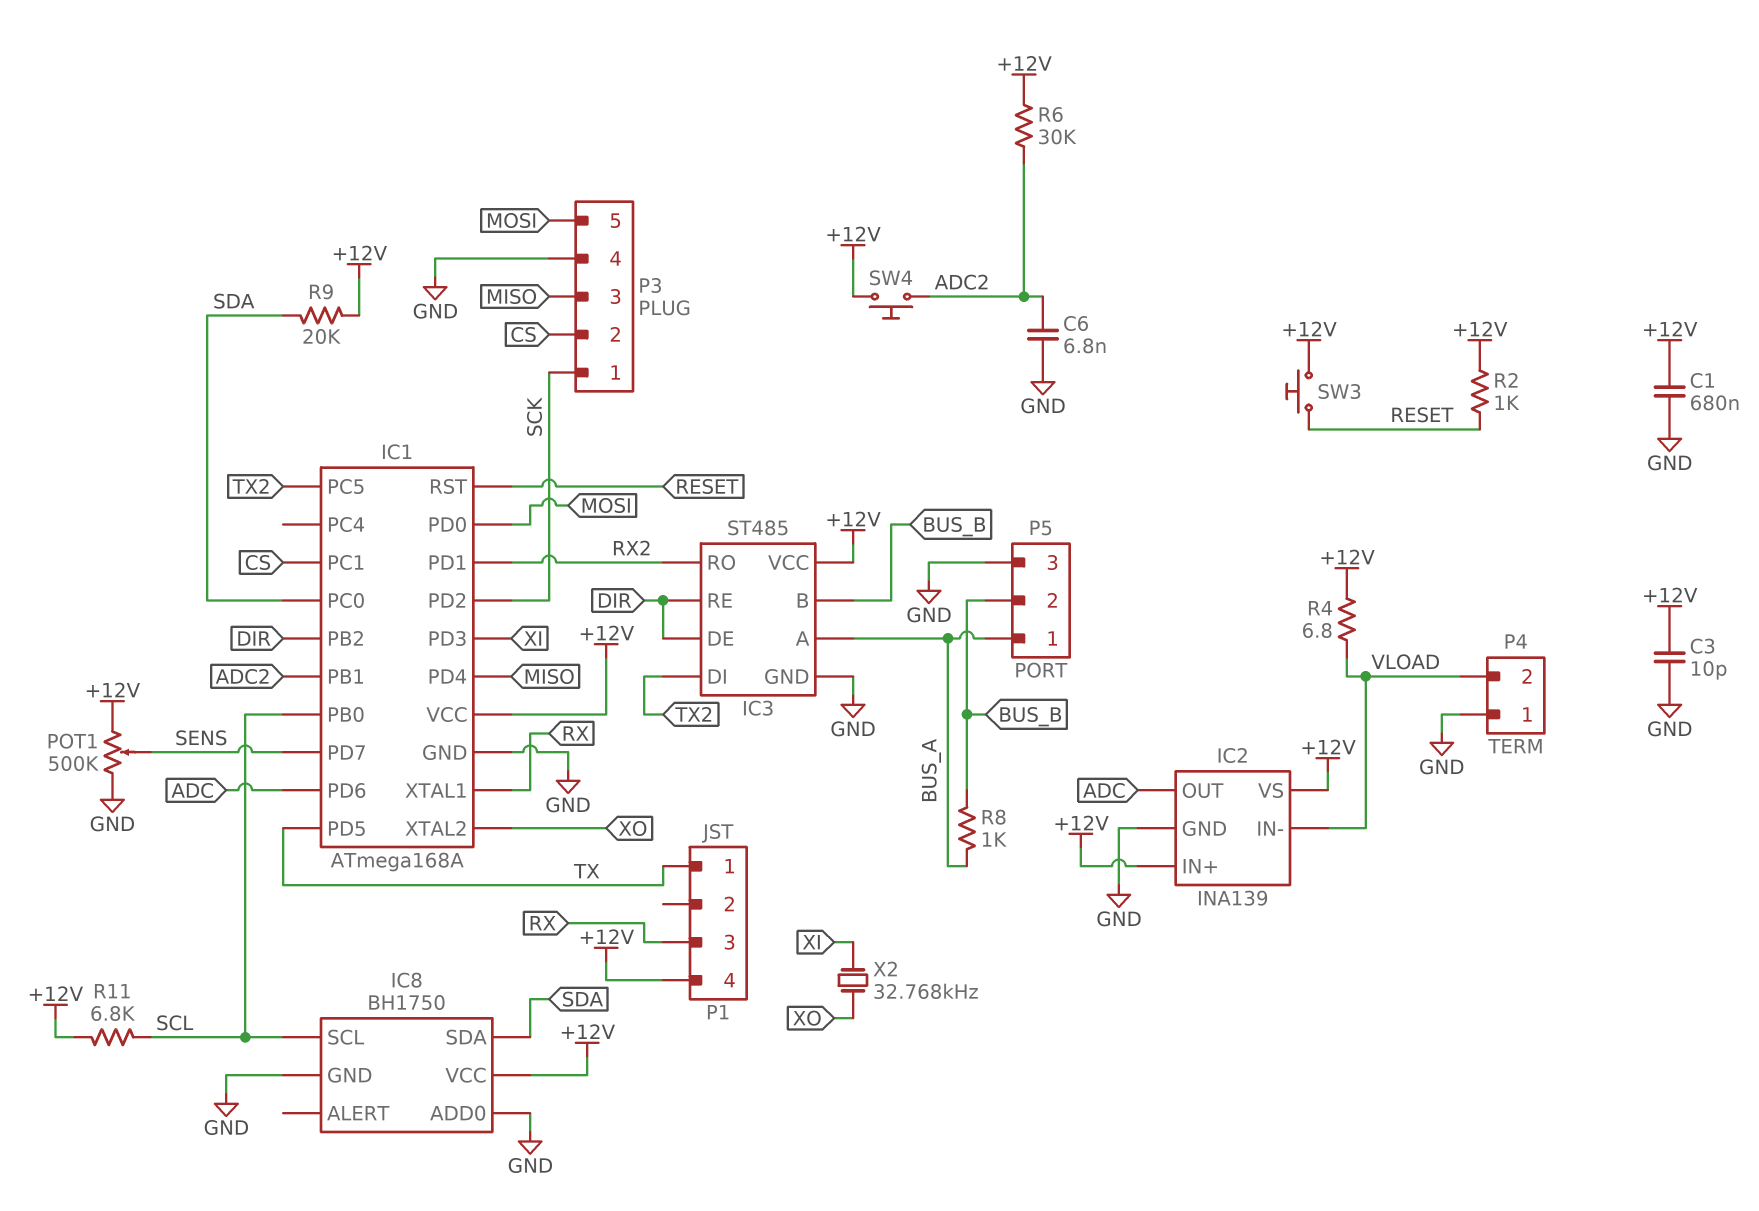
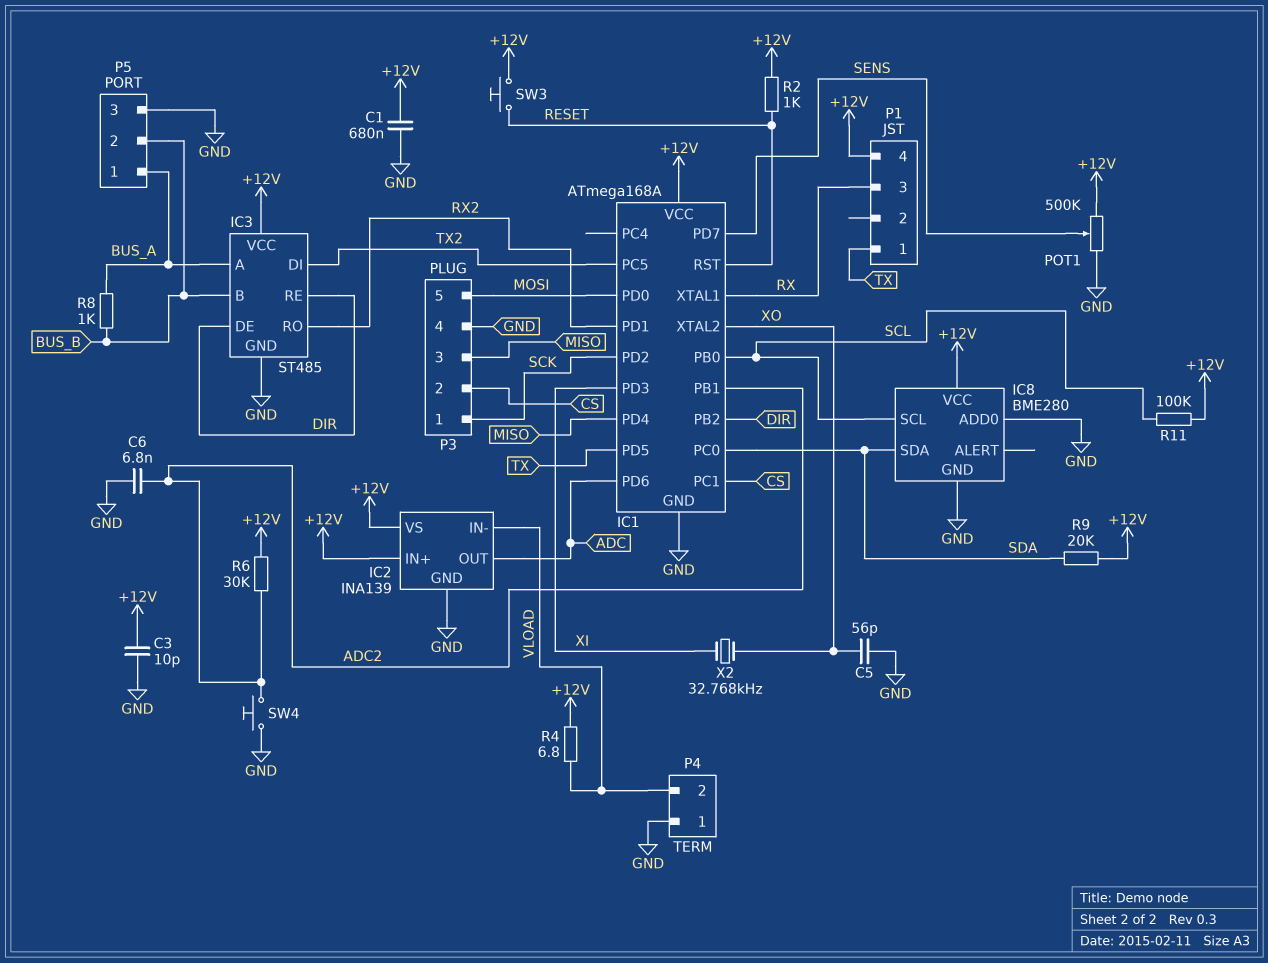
C5: none -> 56pF (GND, XO)
IC8: BH1750 -> BME280
R11: 6.8k (+12V, SCL) -> 100k (+12V, SCL)
SW4: button (+12V, ADC2) -> button (ADC2, GND)

